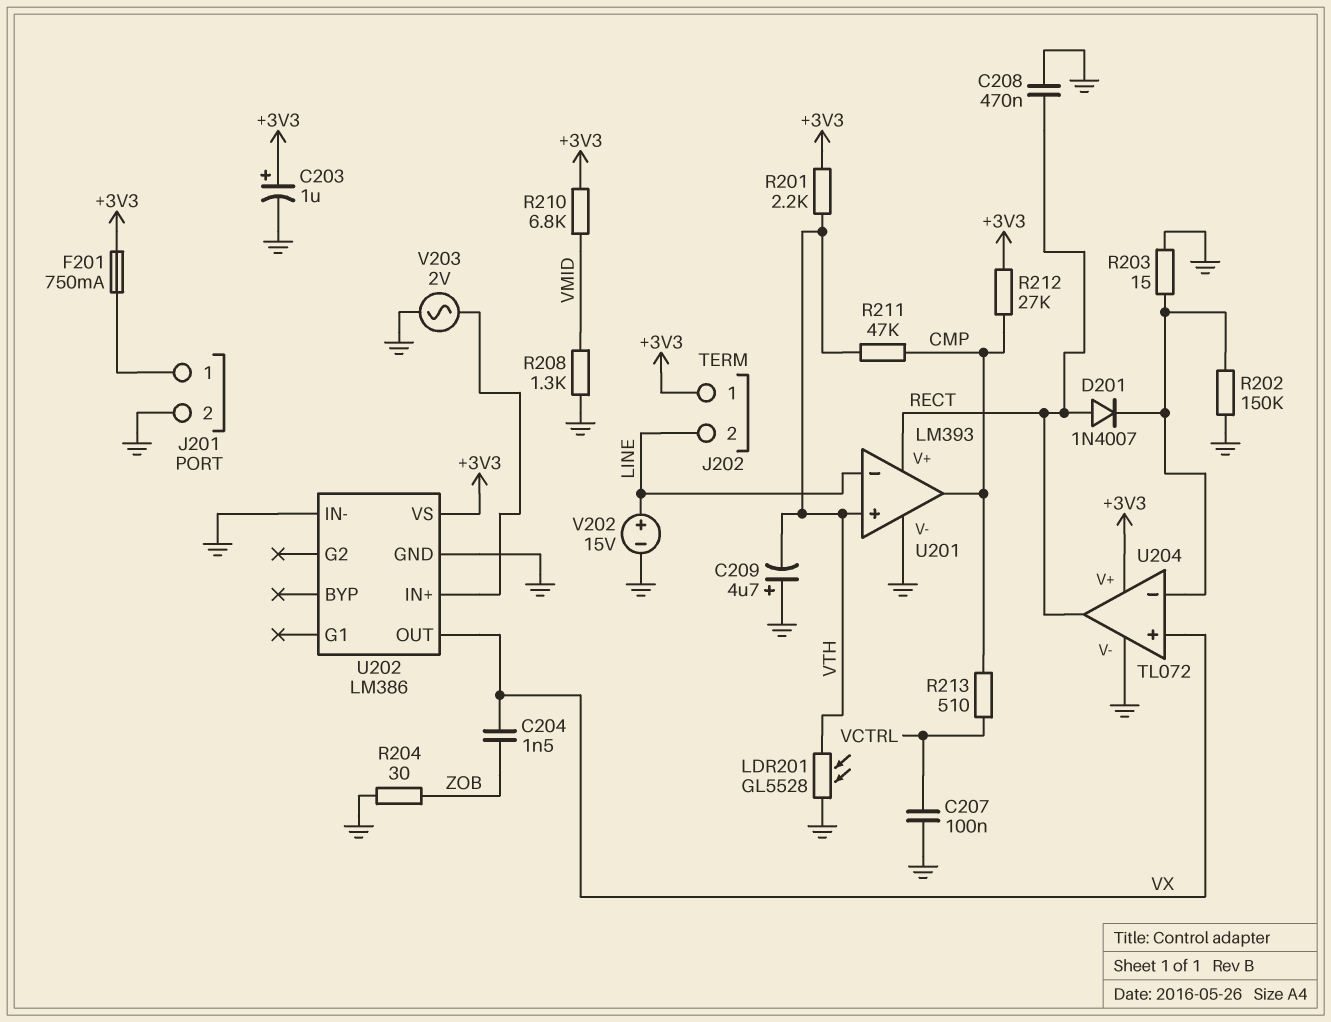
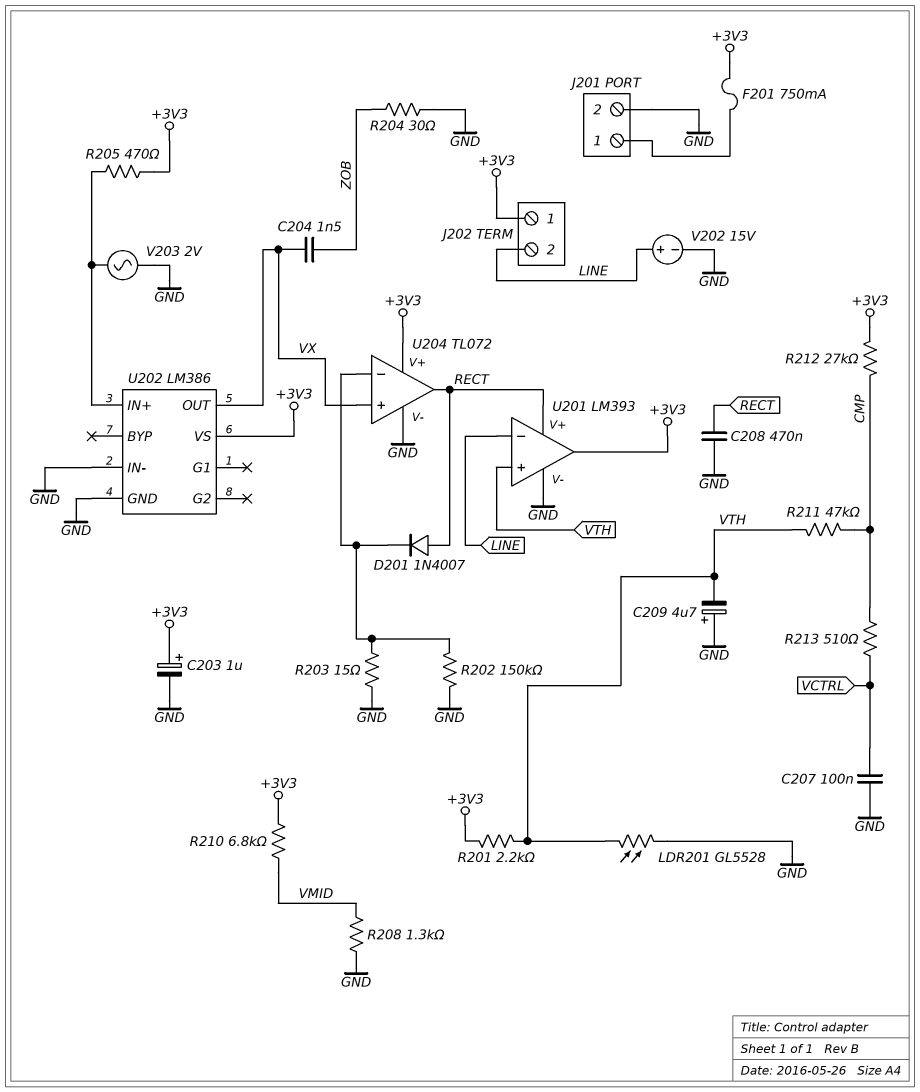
R205: none -> 470 (+3V3, U202/IN+)
U201 pin out: CMP -> +3V3

